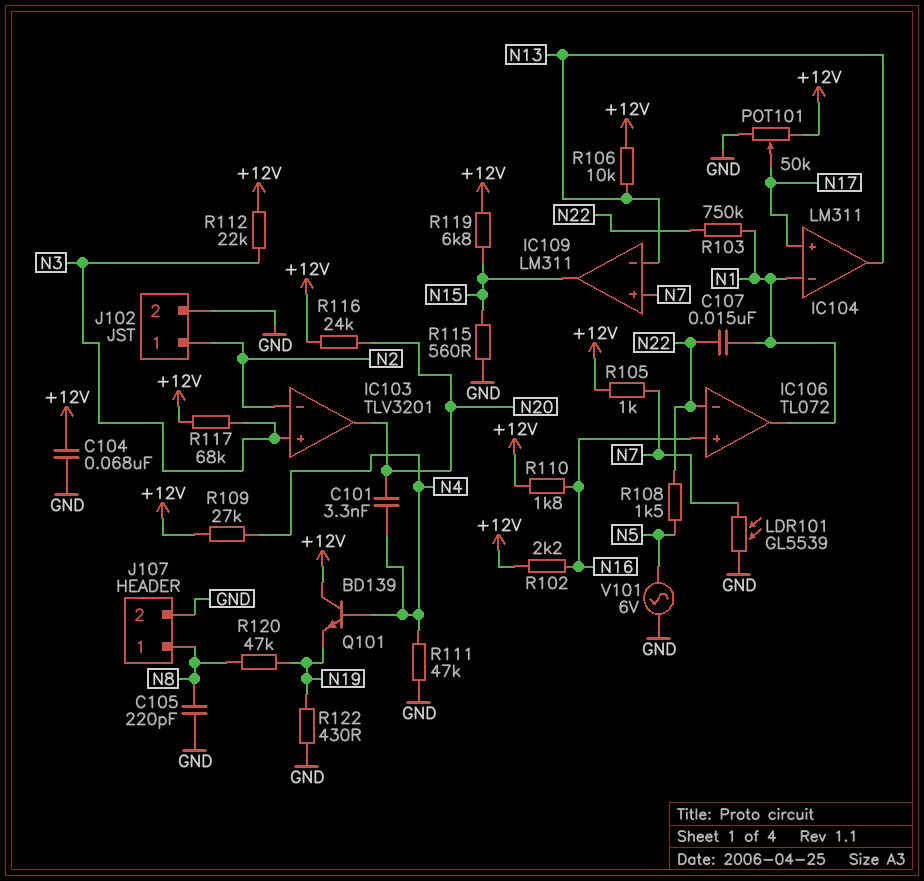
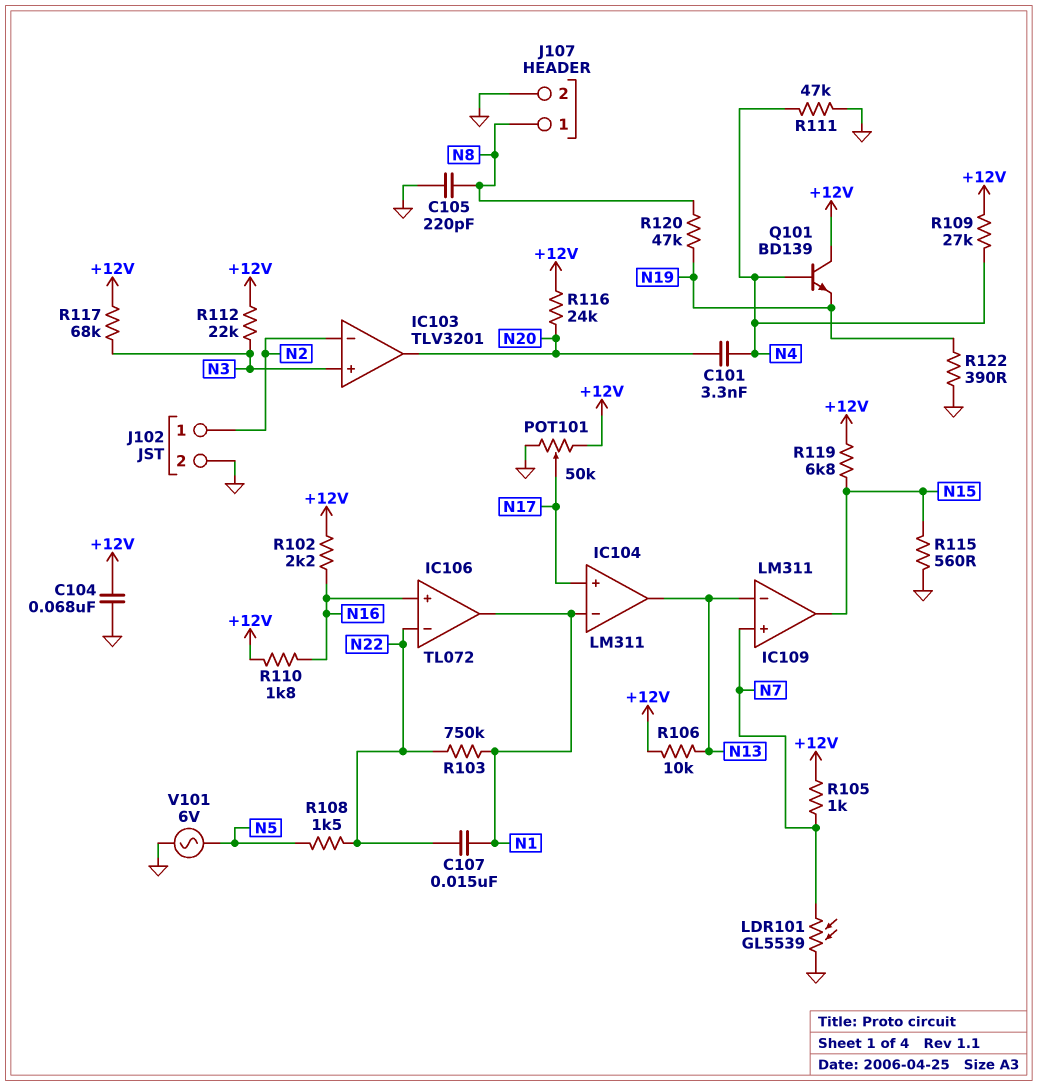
R122: 430 (GND, N19) -> 390 (GND, N19)

